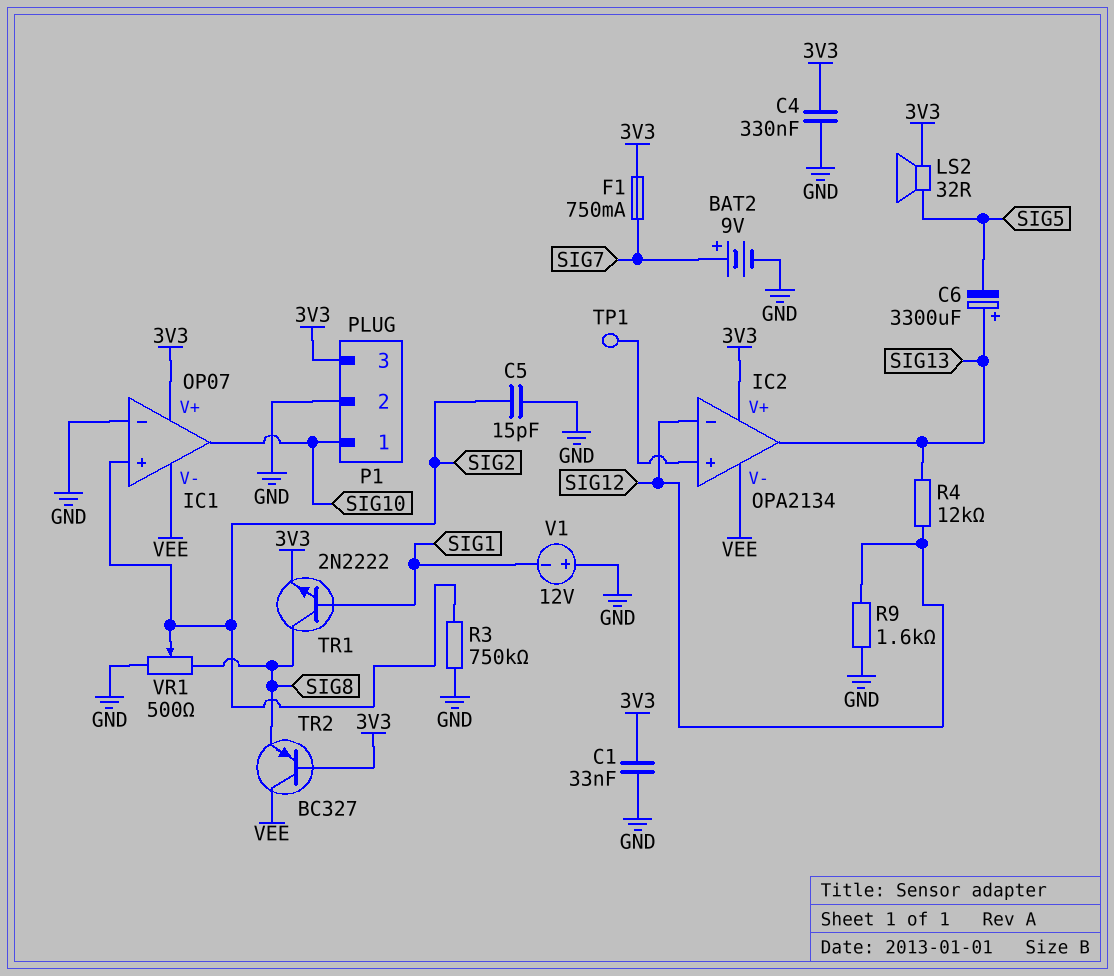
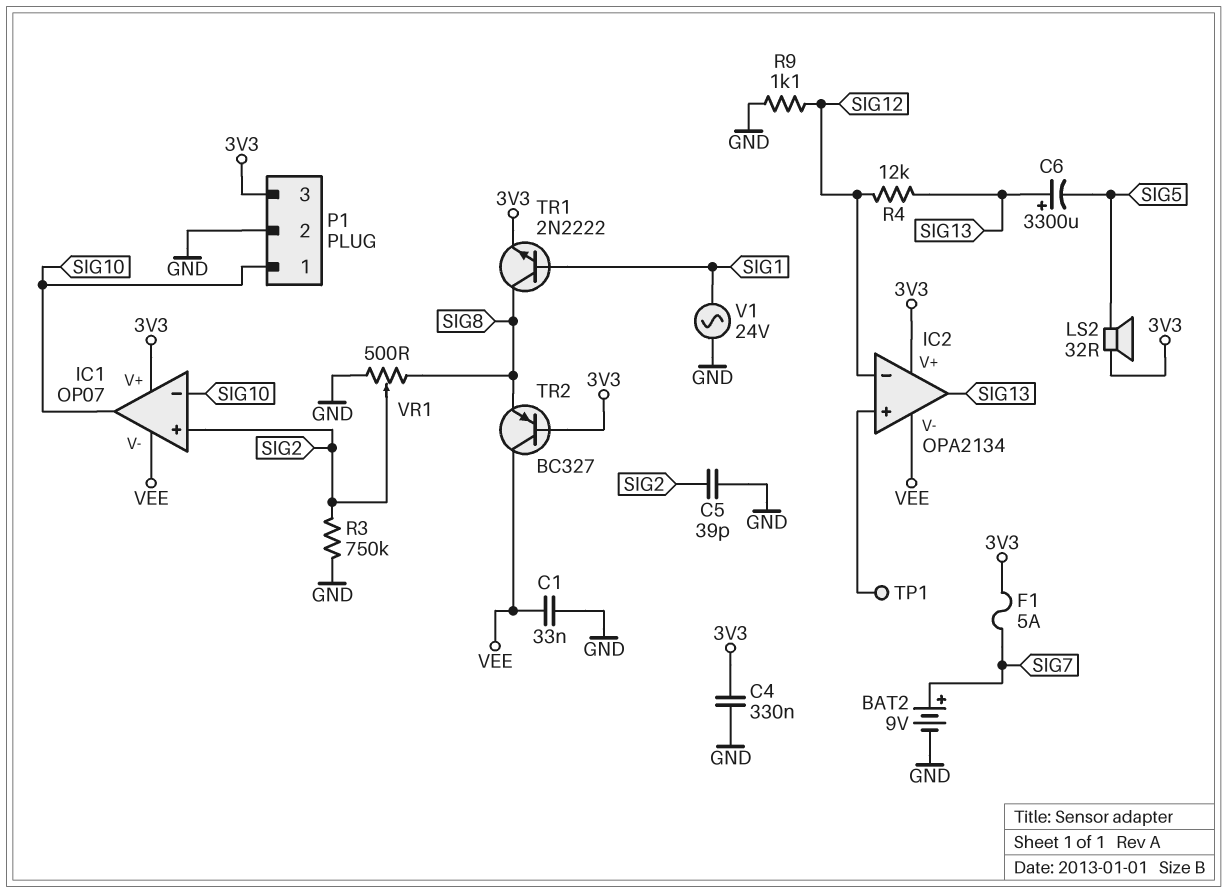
C1: 33nF (3V3, GND) -> 33nF (GND, VEE)
C5: 15pF (GND, SIG2) -> 39pF (GND, SIG2)
F1: 750mA (3V3, SIG7) -> 5A (3V3, SIG7)
IC1 pin in-: GND -> SIG10
R9: 1.6k (GND, SIG12) -> 1.1k (GND, SIG12)
V1: 12V (plus GND, minus SIG1) -> AC 24V (GND, SIG1)

